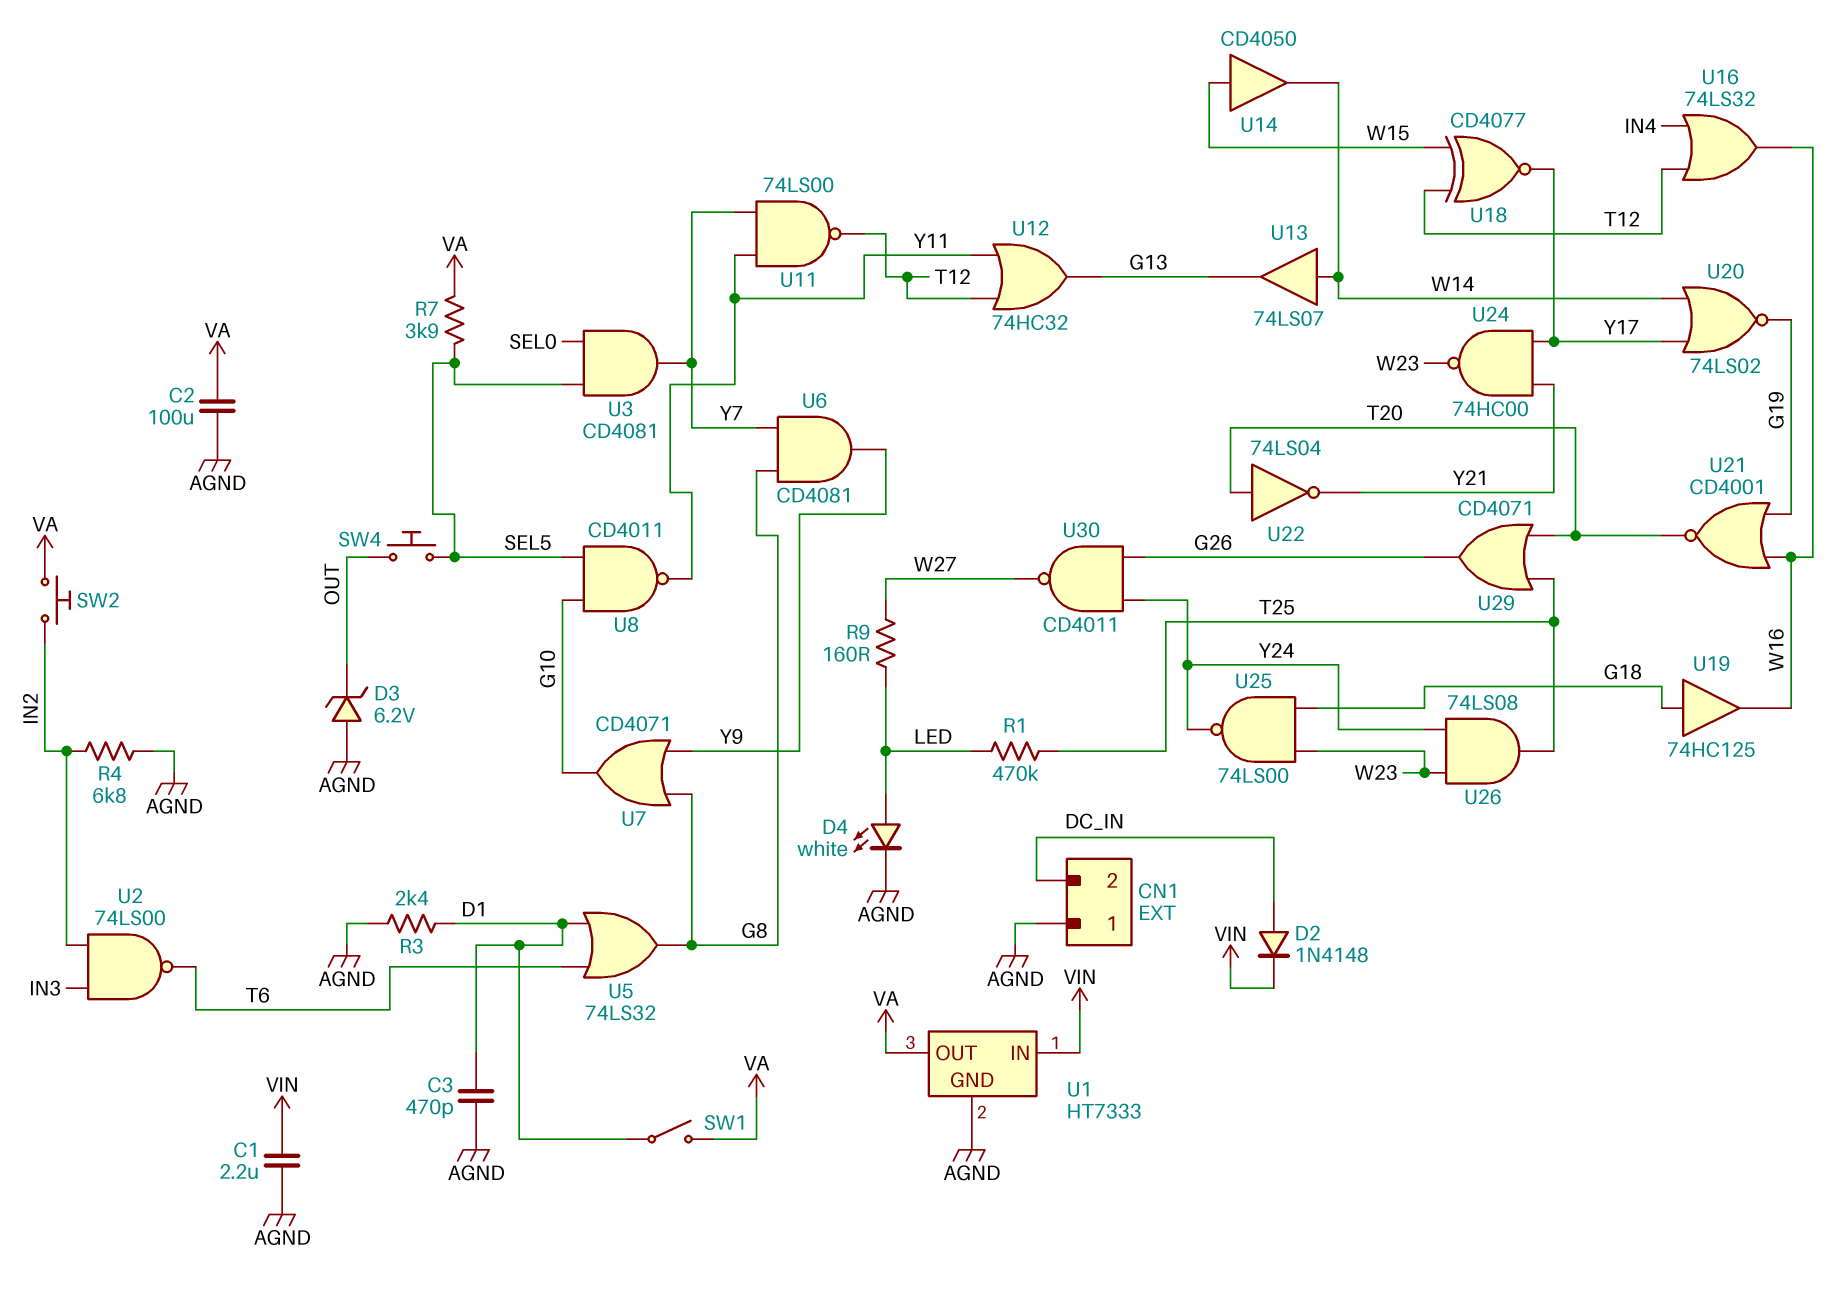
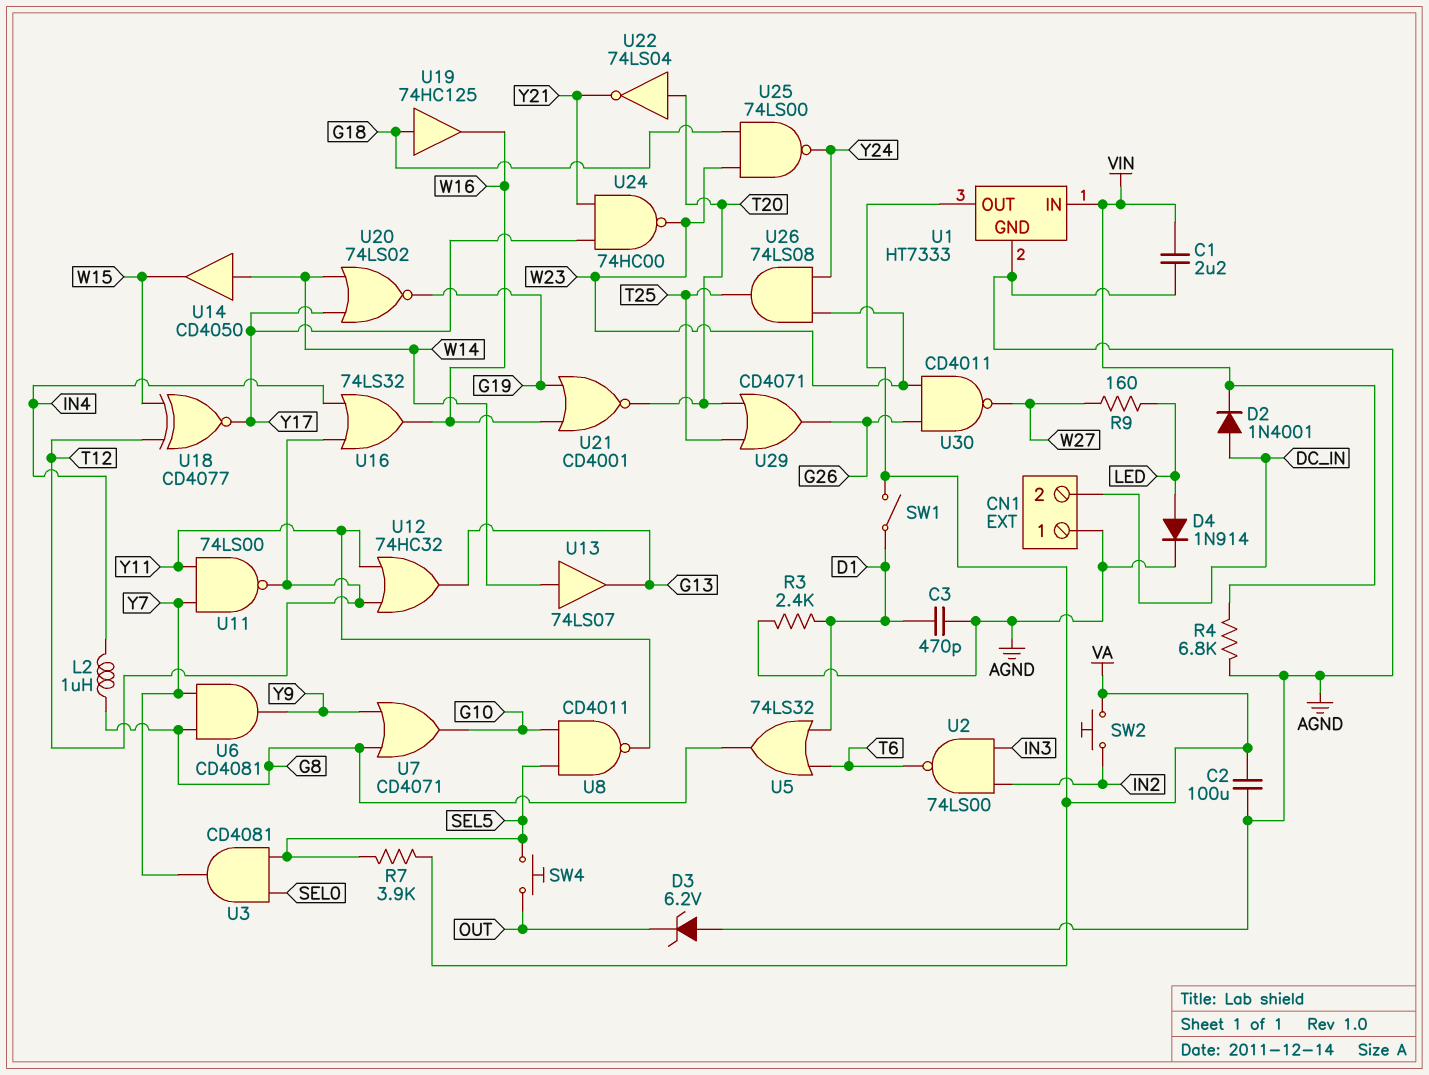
D2: diode 1N4148 (A DC_IN, K VIN) -> diode 1N4001 (A DC_IN, K VIN)
D4: LED white (A LED, K AGND) -> diode 1N914 (A LED, K AGND)
L2: none -> 1uH (G8, IN4)
R1: 470k (LED, T25) -> none
R4: 6.8k (AGND, IN2) -> 6.8k (AGND, VIN)
U14: buffer CD4050 (in W15, out W14) -> buffer CD4050 (in W14, out W15)
U30: NAND CD4011 (in G26, in Y24, out W27) -> NAND CD4011 (in G26, in W23, out W27)

